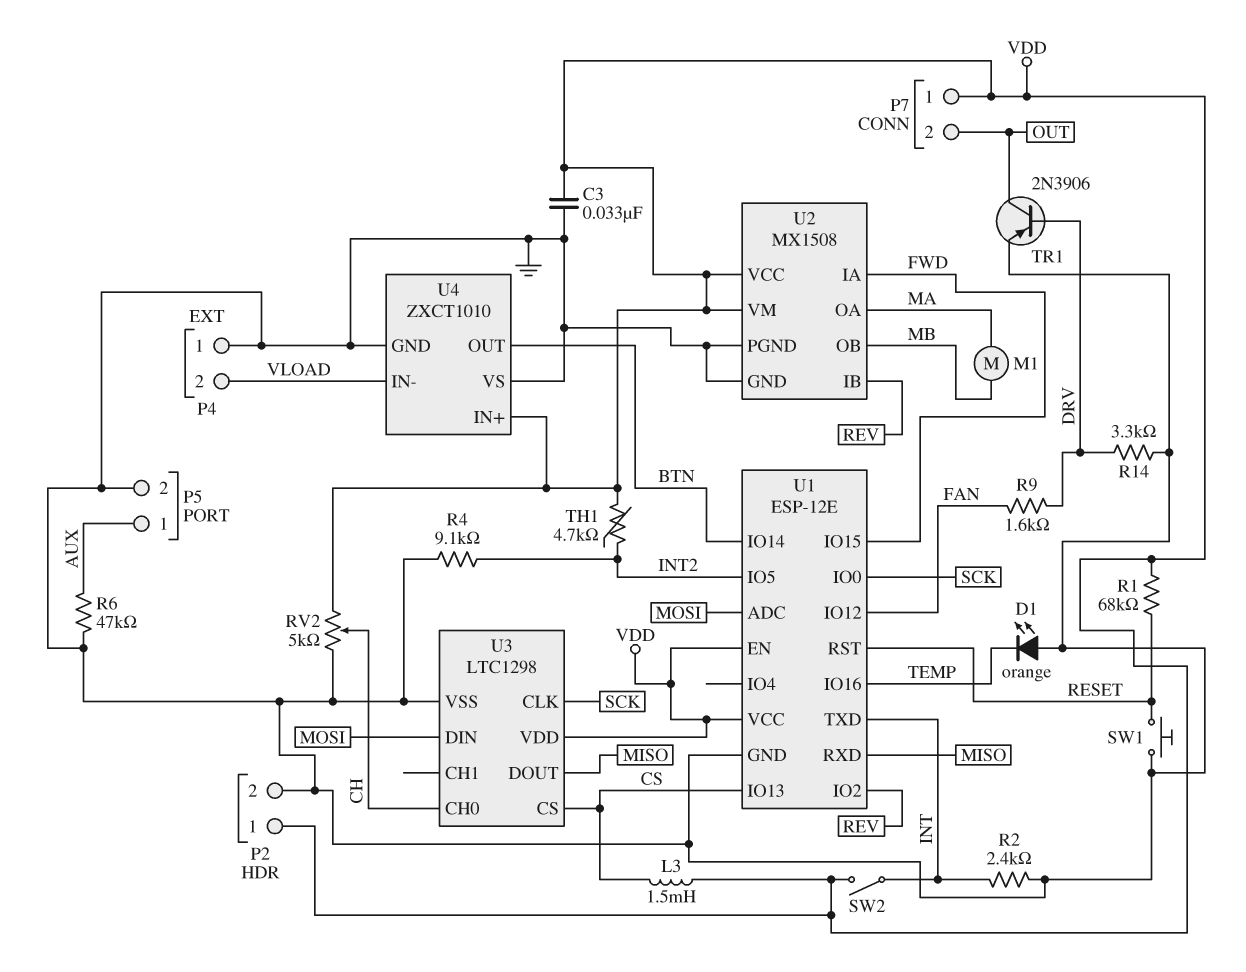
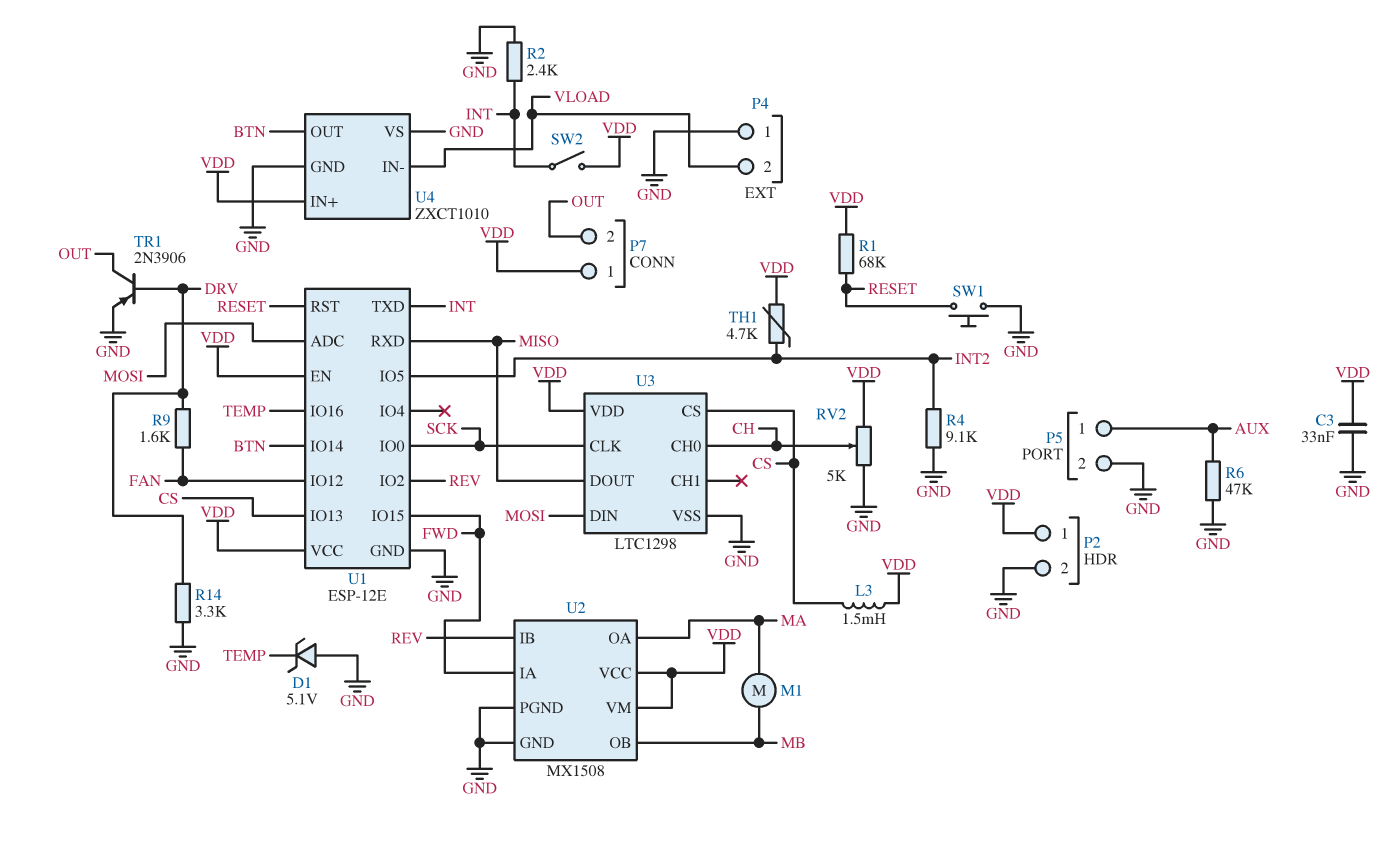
D1: LED orange (A GND, K TEMP) -> zener 5.1V (A GND, K TEMP)

